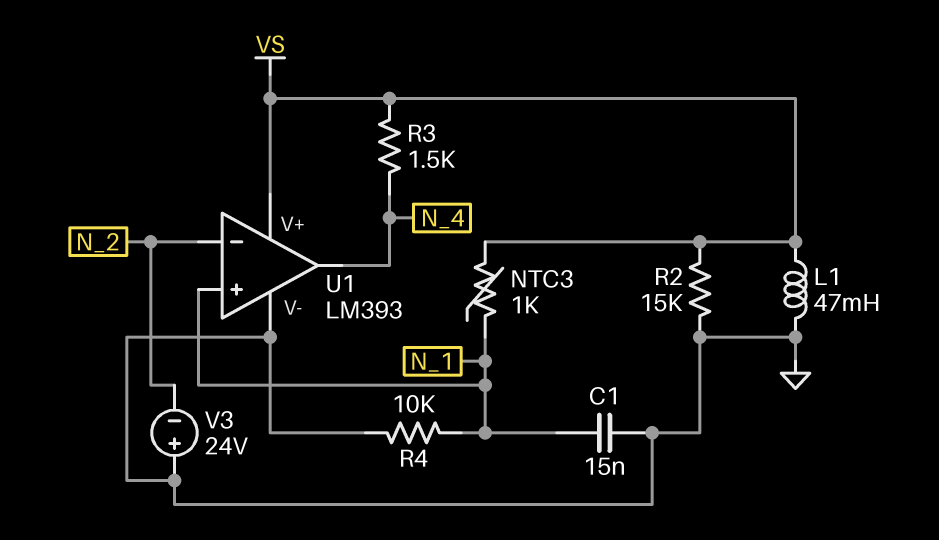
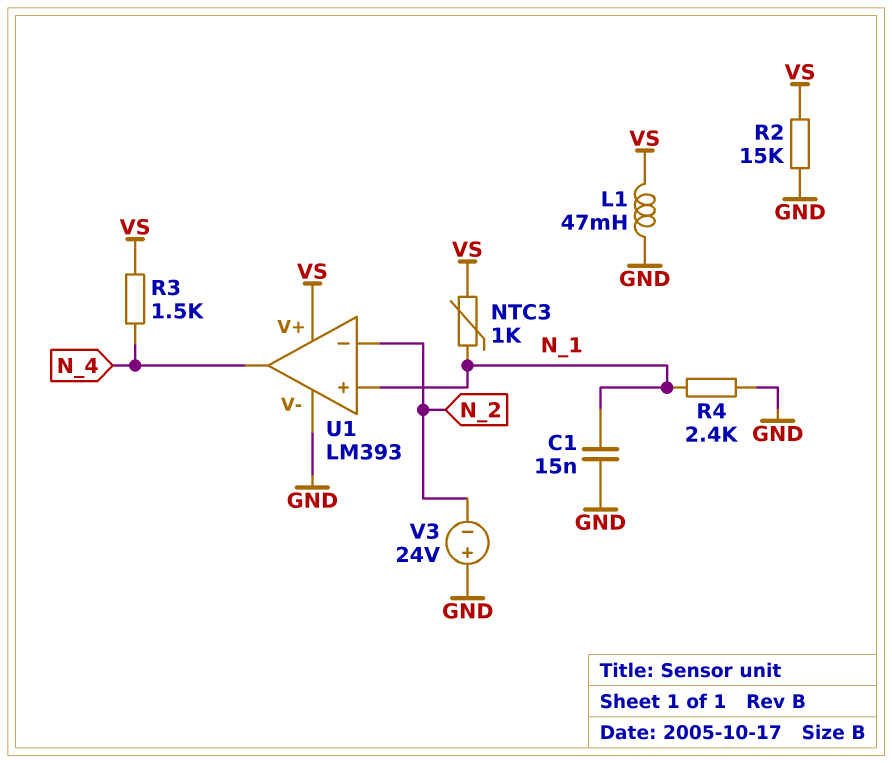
R4: 10k (GND, N_1) -> 2.4k (GND, N_1)

